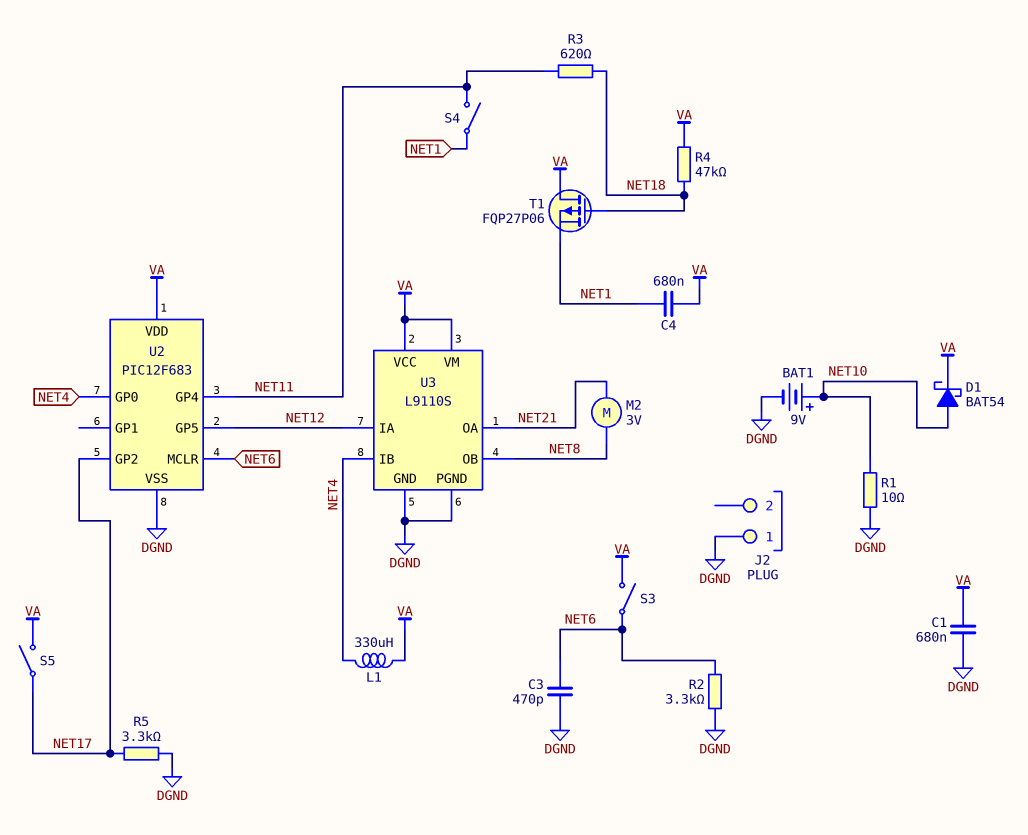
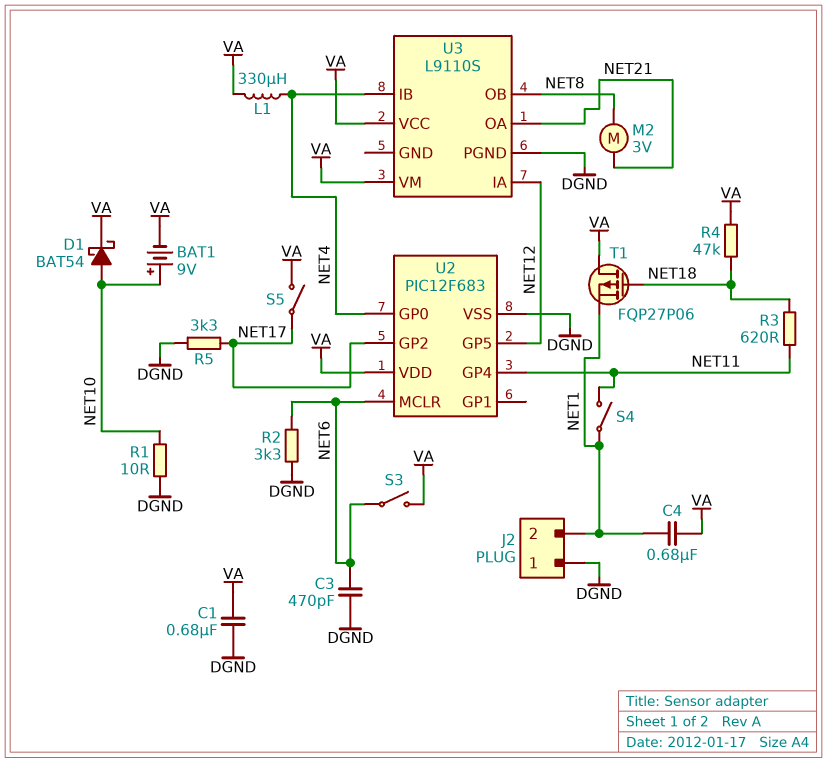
BAT1: 9V (plus NET10, minus DGND) -> 9V (plus NET10, minus VA)
J2 pin 2: none -> NET1
U3 pin GND: DGND -> none

